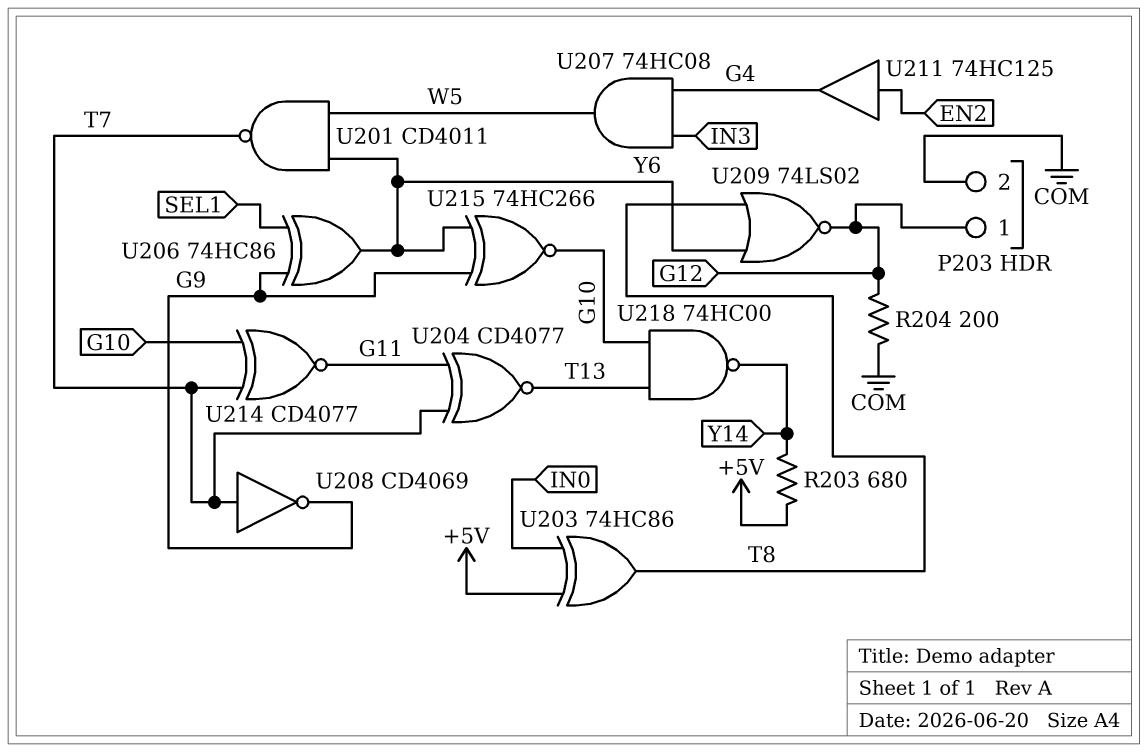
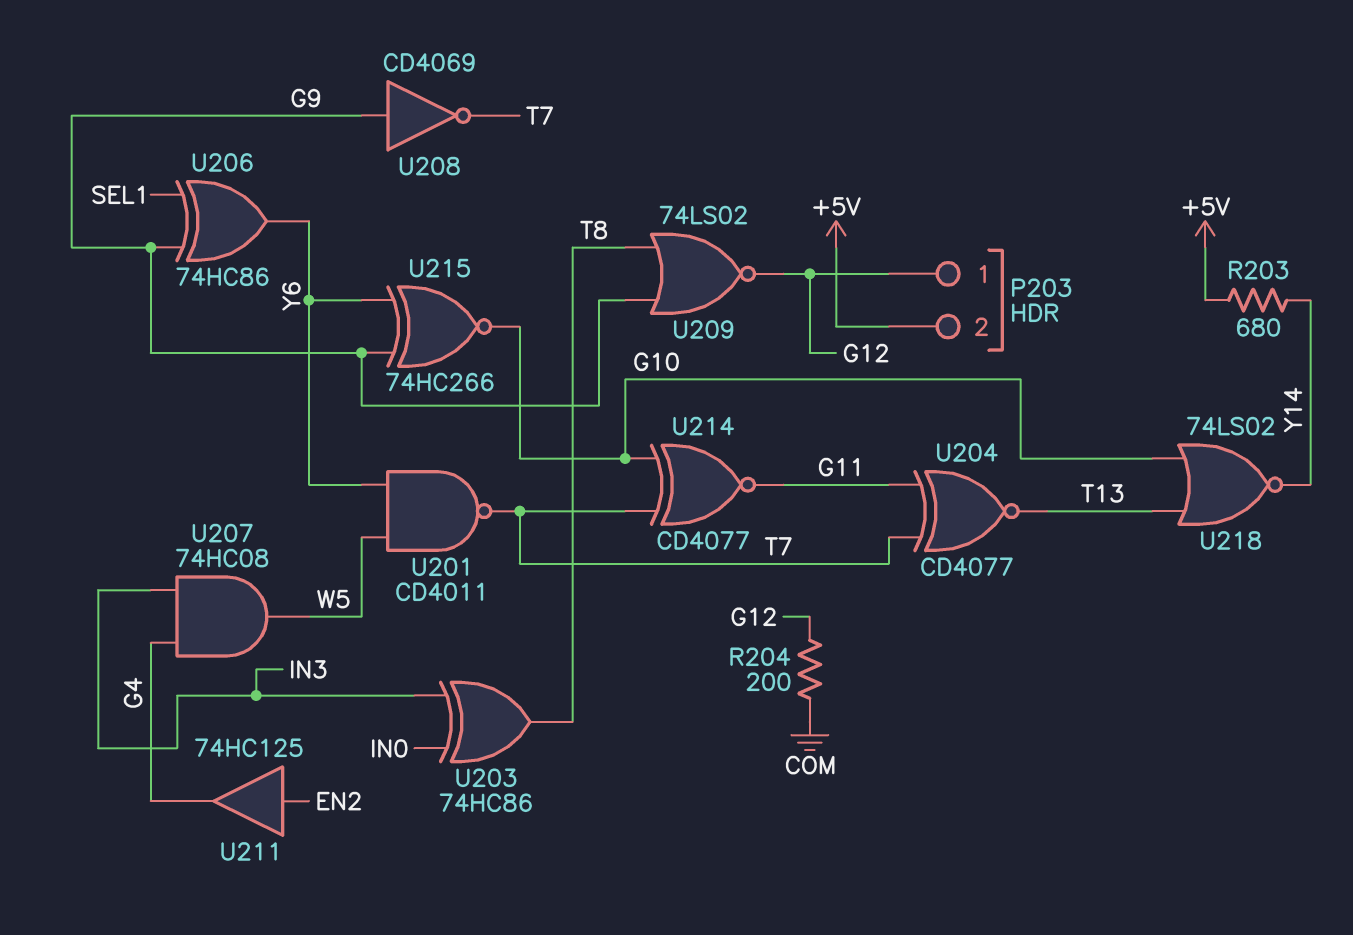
P203 pin 2: COM -> +5V
U203: XOR 74HC86 (in +5V, in IN0, out T8) -> XOR 74HC86 (in IN0, in IN3, out T8)
U208: NOT CD4069 (in T7, out G9) -> NOT CD4069 (in G9, out T7)
U209: NOR 74LS02 (in T8, in Y6, out G12) -> NOR 74LS02 (in G9, in T8, out G12)
U218: NAND 74HC00 (in G10, in T13, out Y14) -> NOR 74LS02 (in G10, in T13, out Y14)

